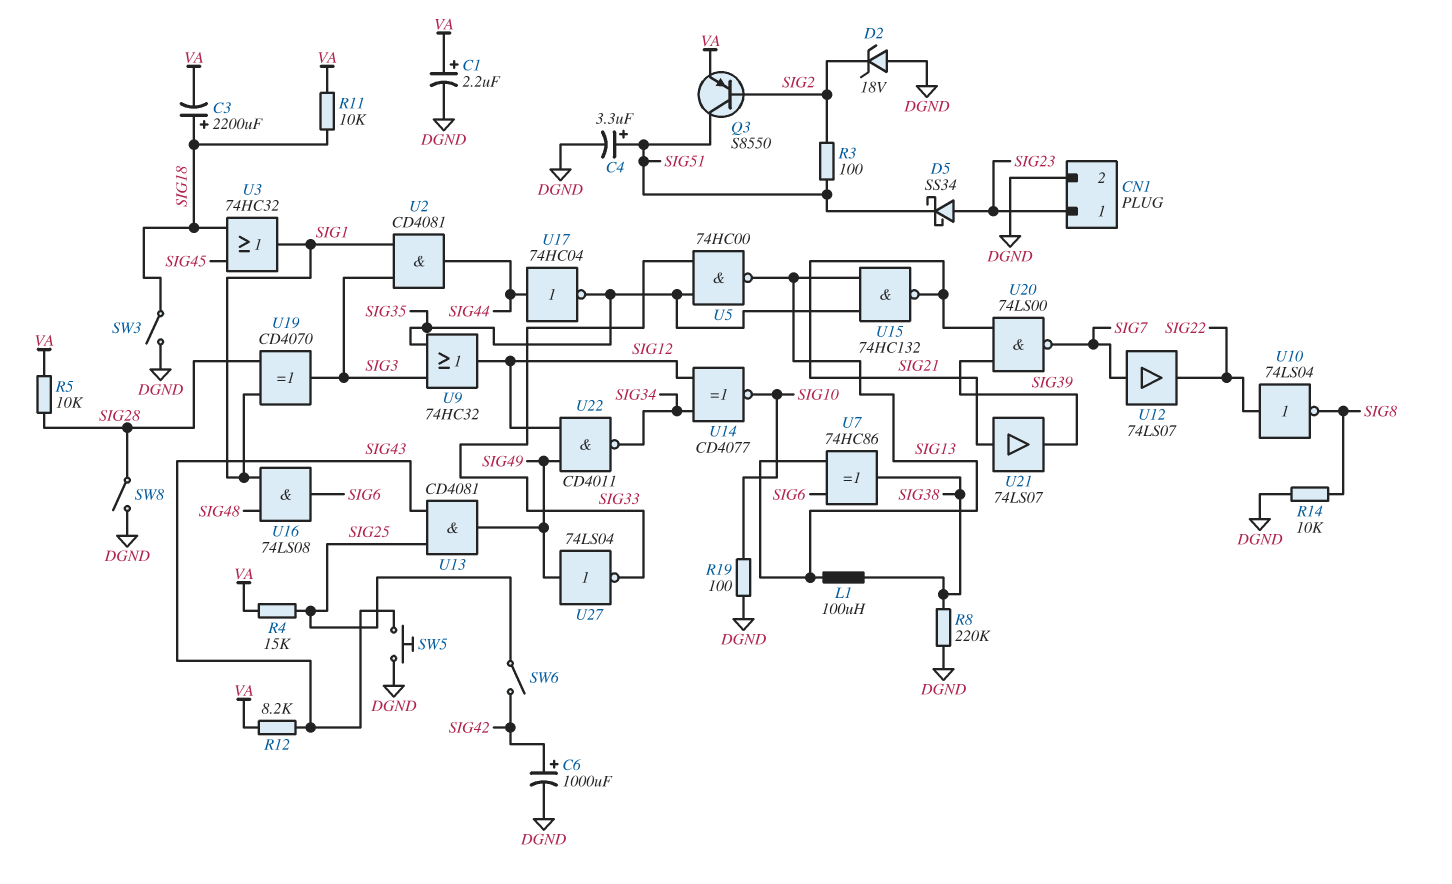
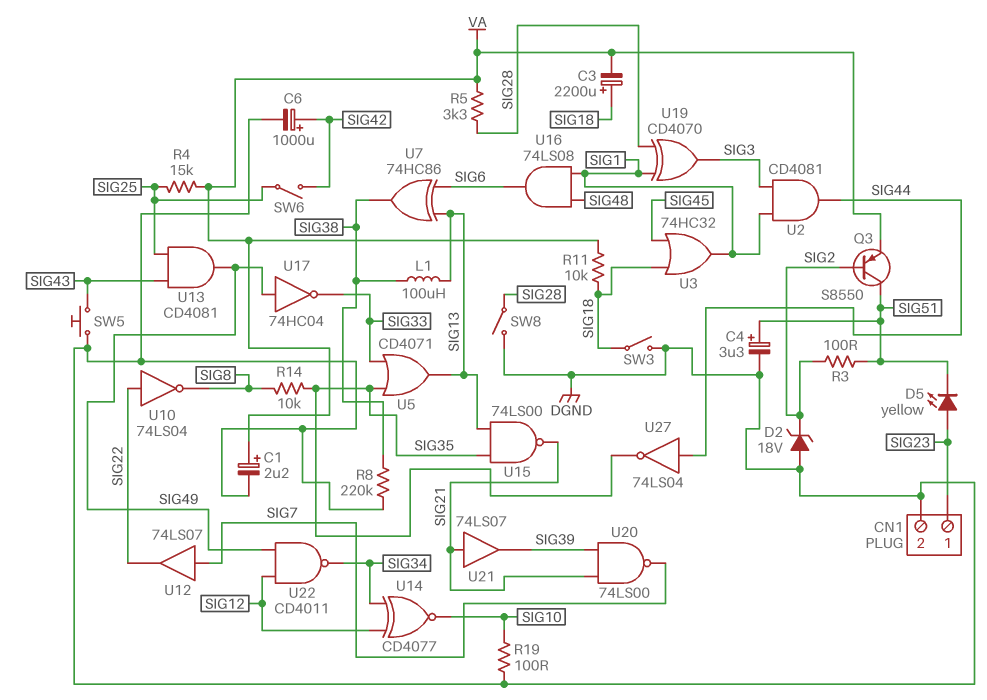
D5: schottky SS34 (A SIG23, K SIG51) -> LED yellow (A SIG23, K SIG51)
R5: 10k (SIG28, VA) -> 3.3k (SIG28, VA)
R12: 8.2k (SIG43, VA) -> none
R14: 10k (DGND, SIG8) -> 10k (SIG8, SIG35)
U5: NAND 74HC00 (in SIG33, in SIG35, out SIG13) -> OR CD4071 (in SIG33, in SIG35, out SIG13)
U9: OR 74HC32 (in SIG3, in SIG35, out SIG12) -> none
U15: NAND 74HC132 (in SIG13, in SIG35, out SIG21) -> NAND 74LS00 (in SIG13, in SIG35, out SIG21)
U17: NOT 74HC04 (in SIG44, out SIG35) -> NOT 74HC04 (in SIG49, out SIG33)
U27: NOT 74LS04 (in SIG49, out SIG33) -> NOT 74LS04 (in SIG44, out SIG35)

